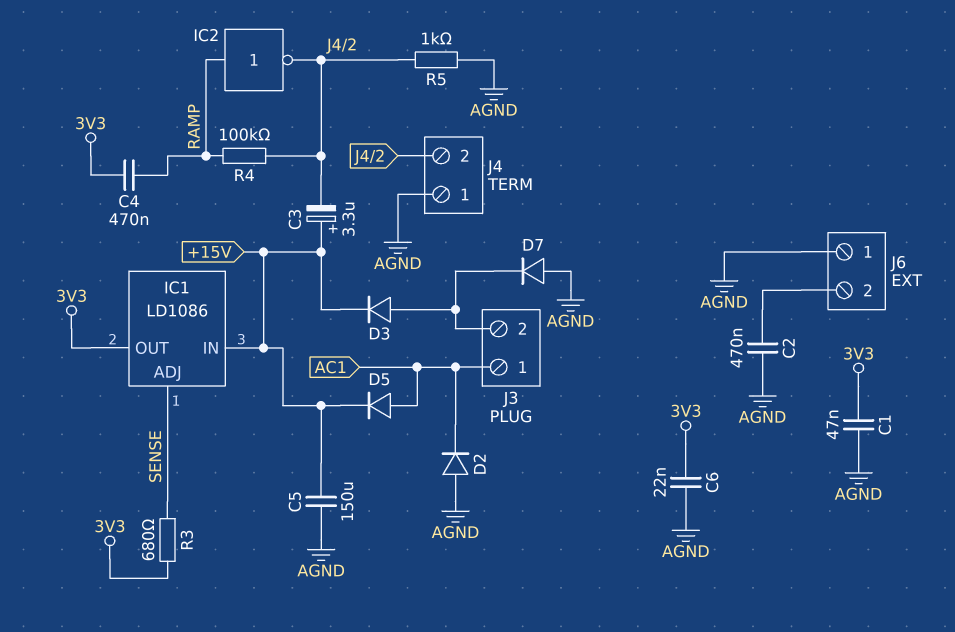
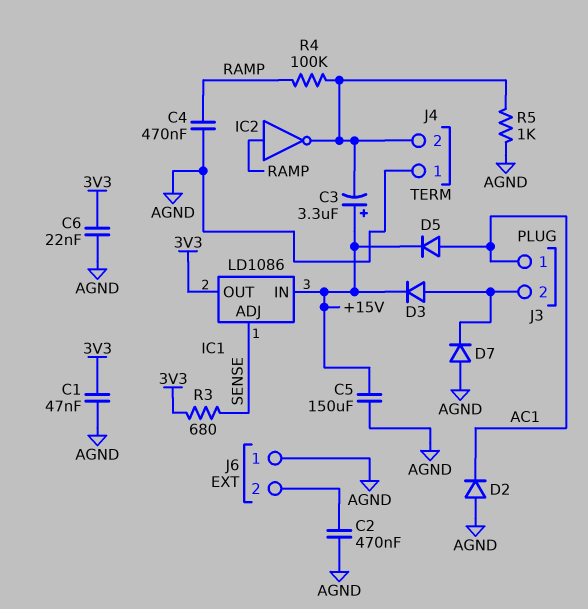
C4: 470nF (3V3, RAMP) -> 470nF (AGND, RAMP)

